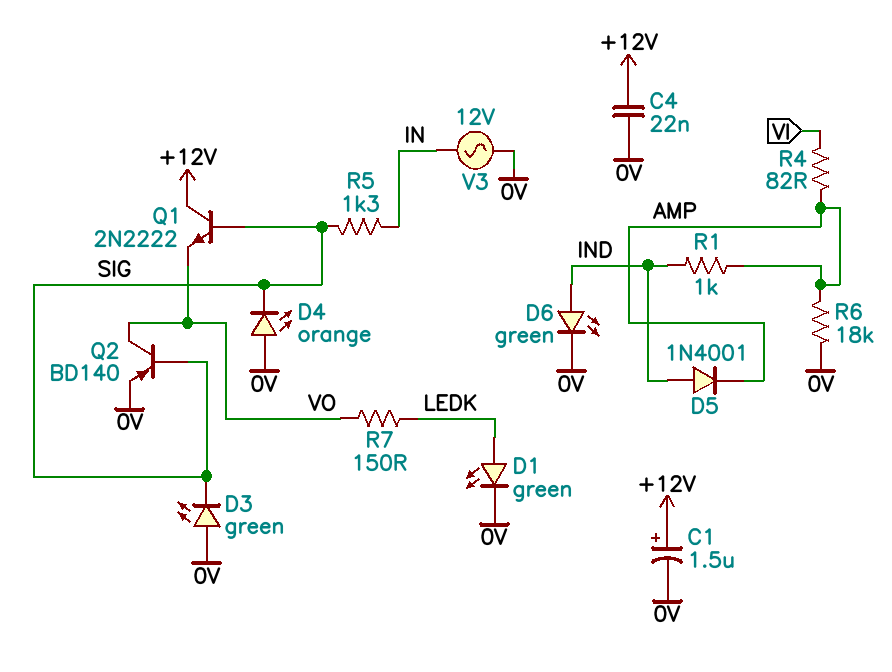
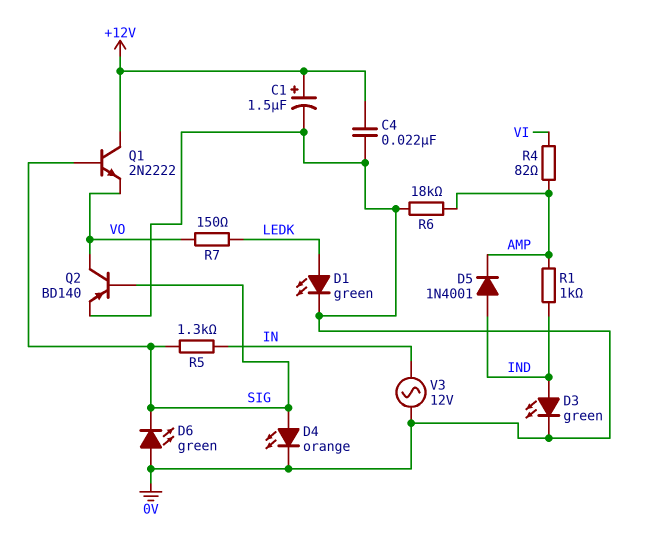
D3: LED green (A 0V, K SIG) -> LED green (A IND, K 0V)
D4: LED orange (A 0V, K SIG) -> LED orange (A SIG, K 0V)
D6: LED green (A IND, K 0V) -> LED green (A 0V, K SIG)

